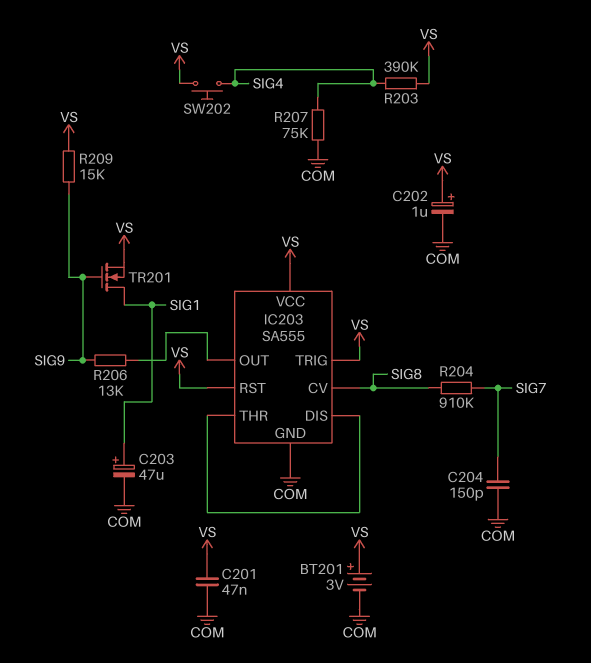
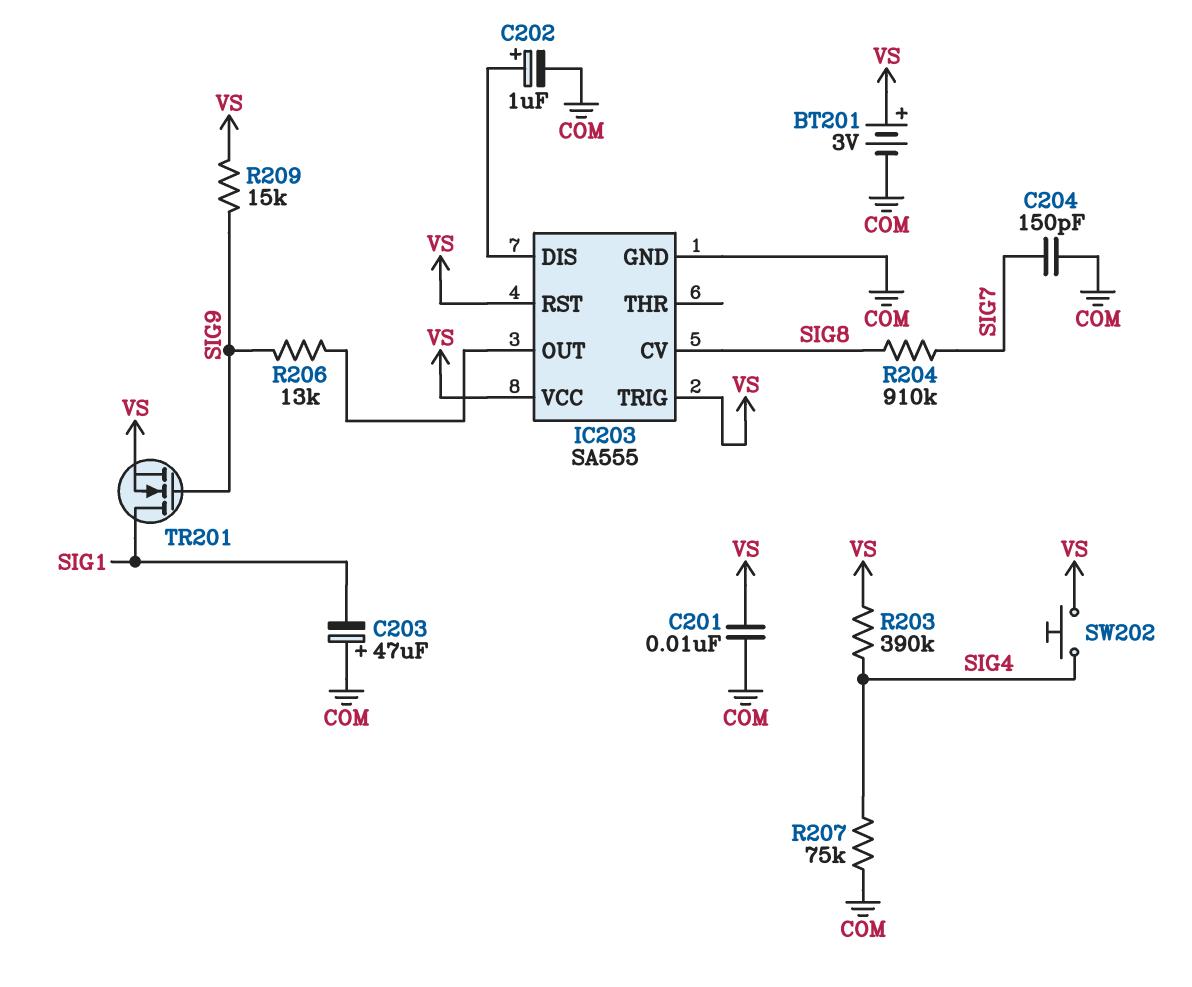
C201: 47nF (COM, VS) -> 10nF (COM, VS)
C202: 1uF (plus VS, minus COM) -> 1uF (plus IC203/DIS, minus COM)
C203: 47uF (plus SIG1, minus COM) -> 47uF (plus COM, minus SIG1)
IC203 pin THR: IC203/DIS -> none

